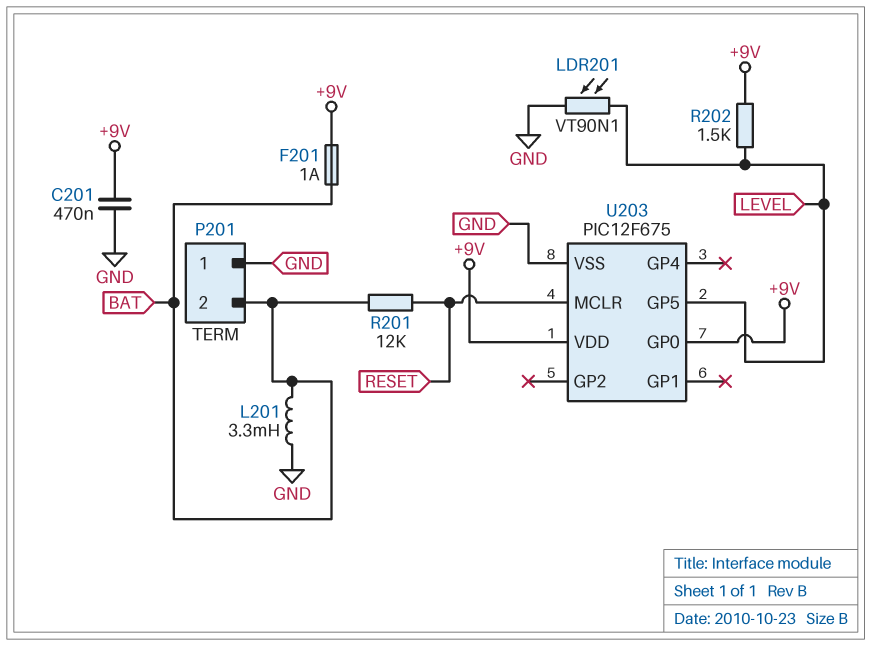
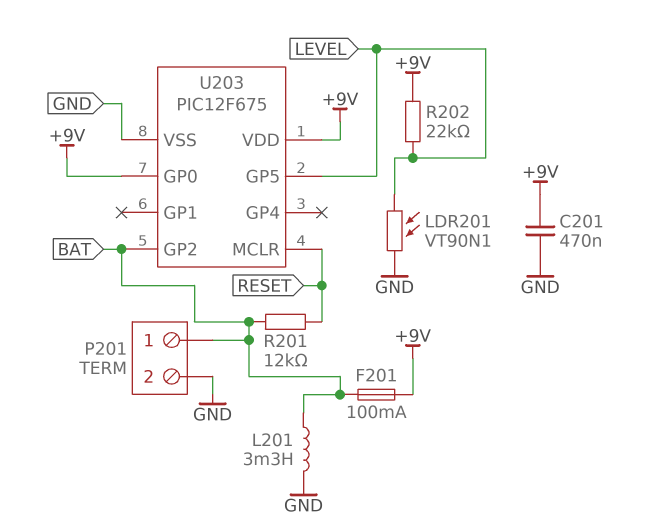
F201: 1A (+9V, BAT) -> 100mA (+9V, BAT)
P201 pin 1: GND -> BAT
P201 pin 2: BAT -> GND
R202: 1.5k (+9V, LEVEL) -> 22k (+9V, LEVEL)
U203 pin GP2: none -> BAT

